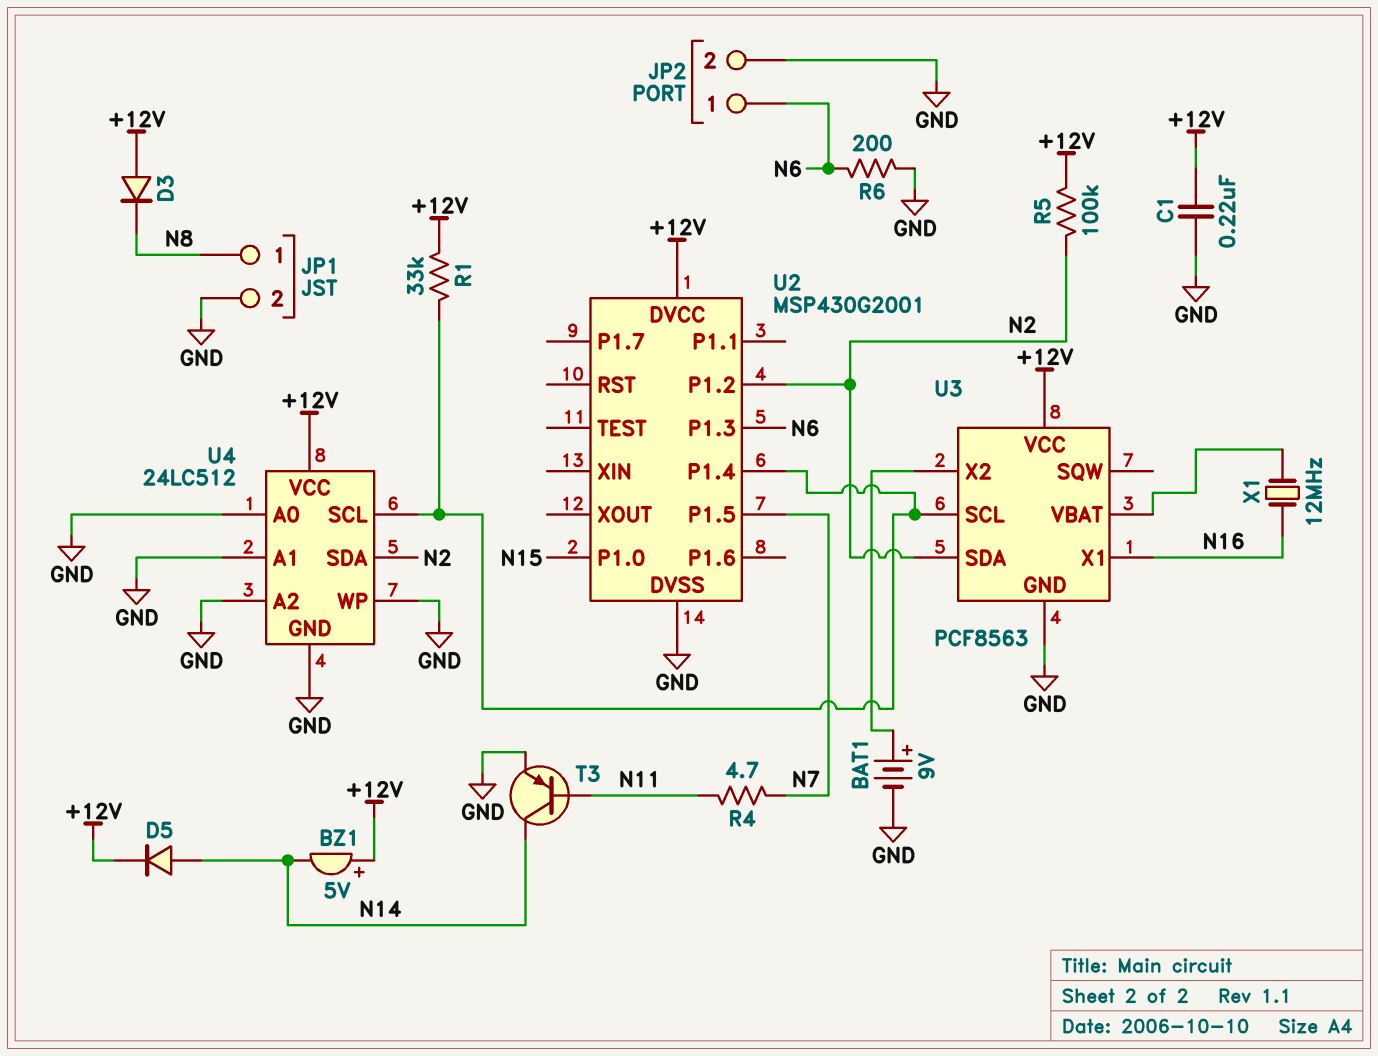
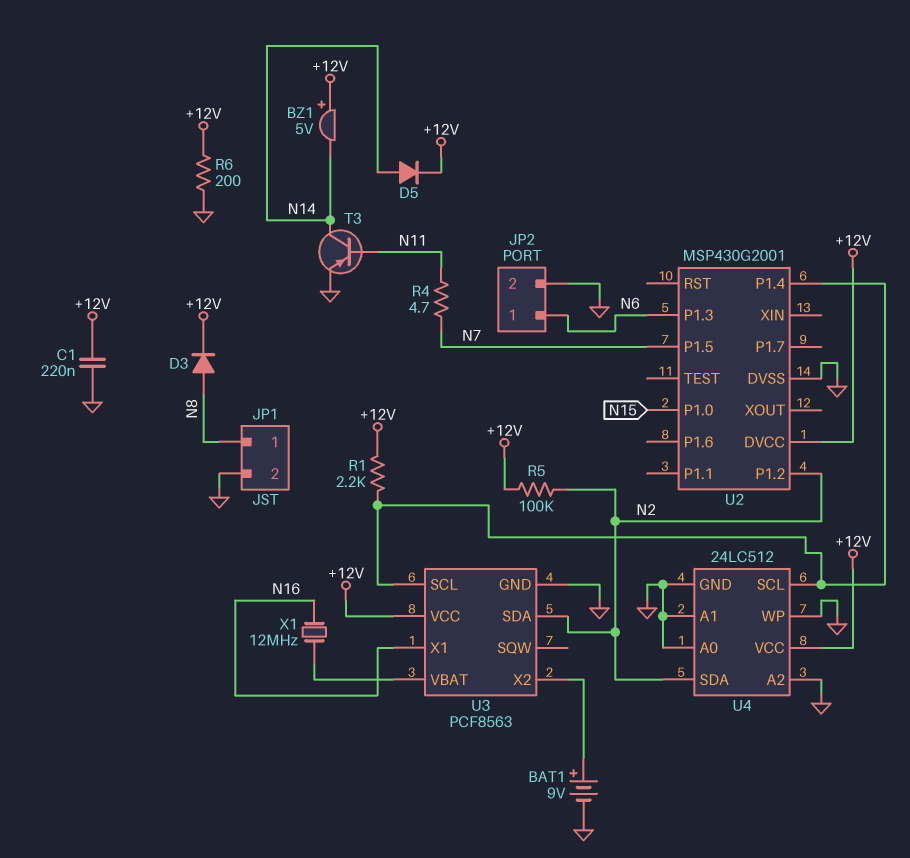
D3: diode (A +12V, K N8) -> diode (A N8, K +12V)
R1: 33k (+12V, U2/P1.4) -> 2.2k (+12V, U2/P1.4)
R6: 200 (GND, N6) -> 200 (+12V, GND)

